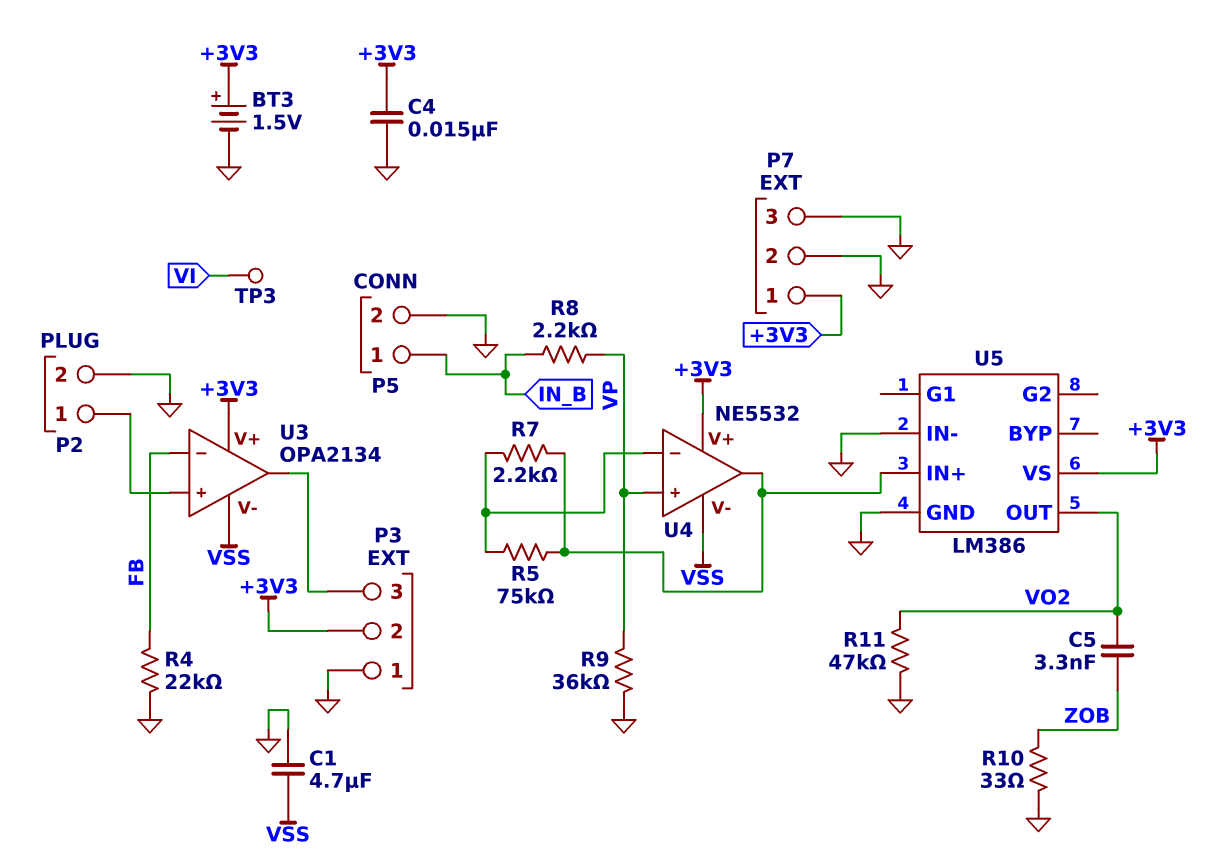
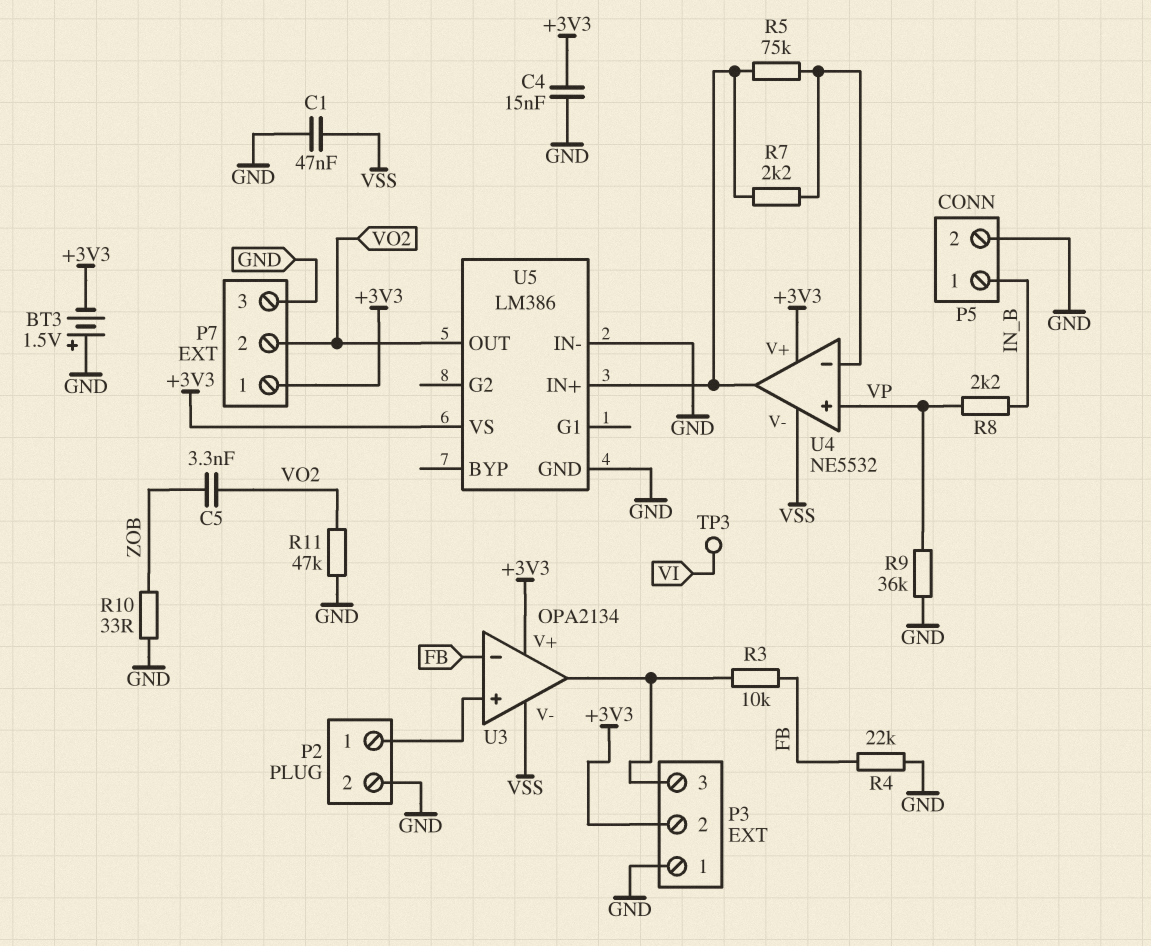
BT3: 1.5V (plus +3V3, minus GND) -> 1.5V (plus GND, minus +3V3)
C1: 4.7uF (GND, VSS) -> 47nF (GND, VSS)
P7 pin 2: GND -> VO2
R3: none -> 10k (FB, P3/3)

